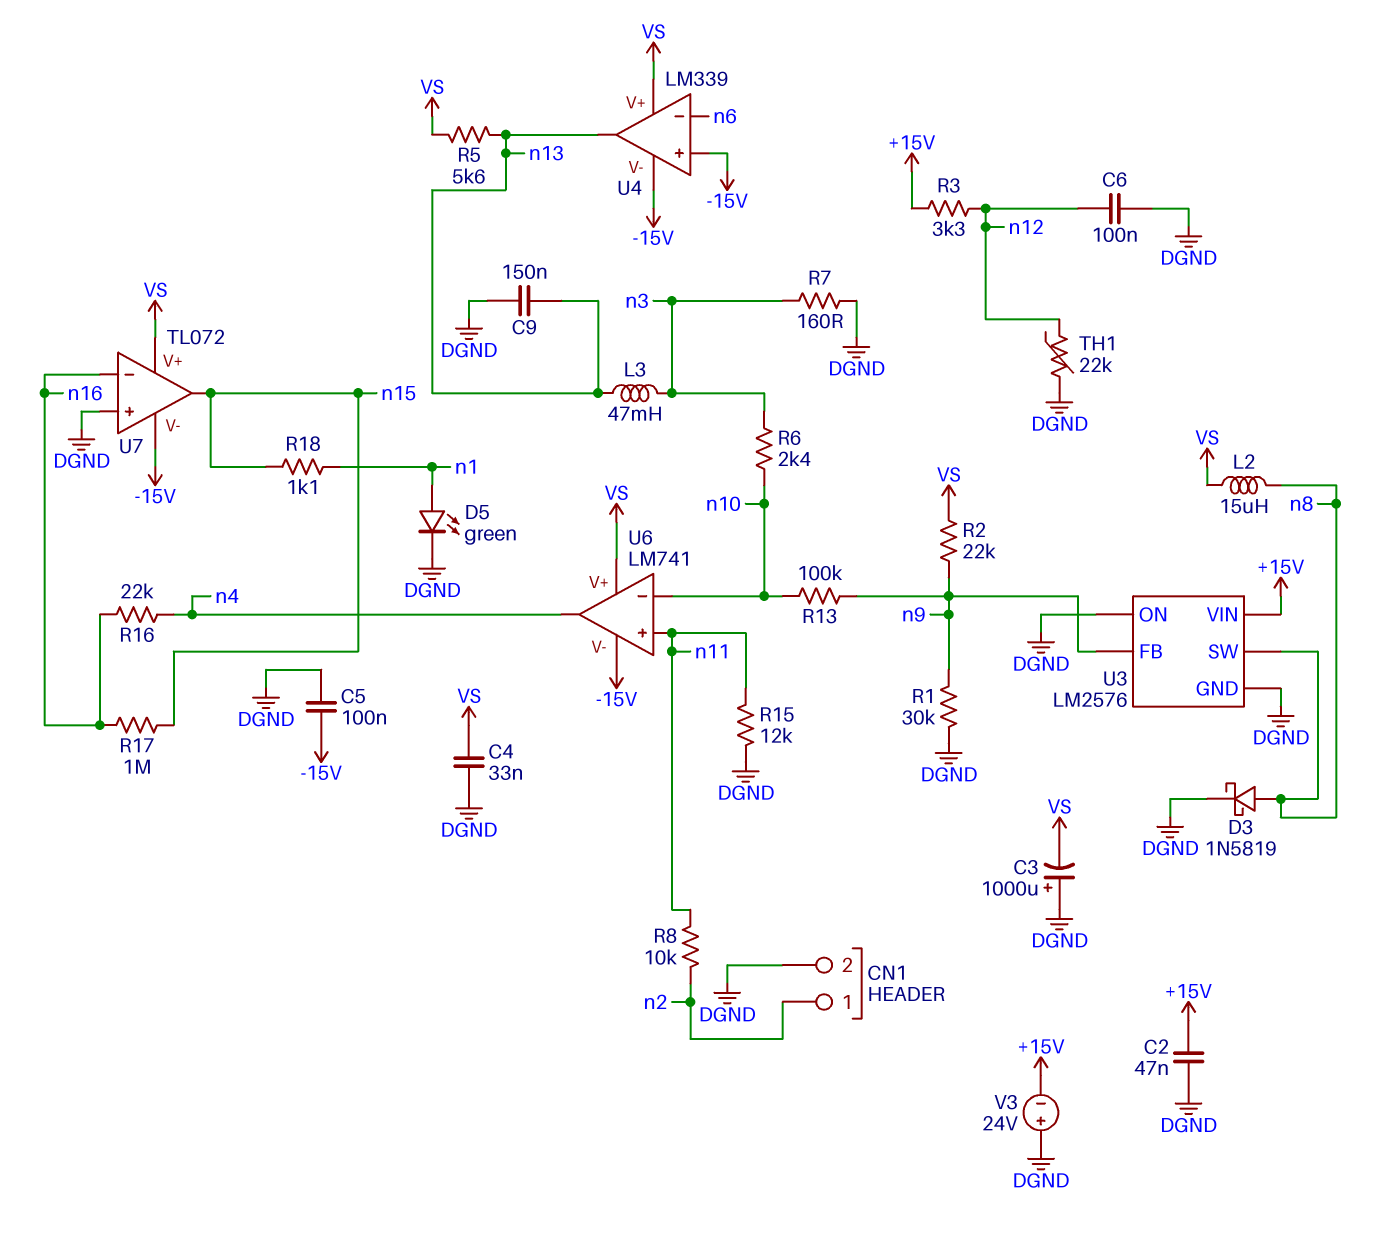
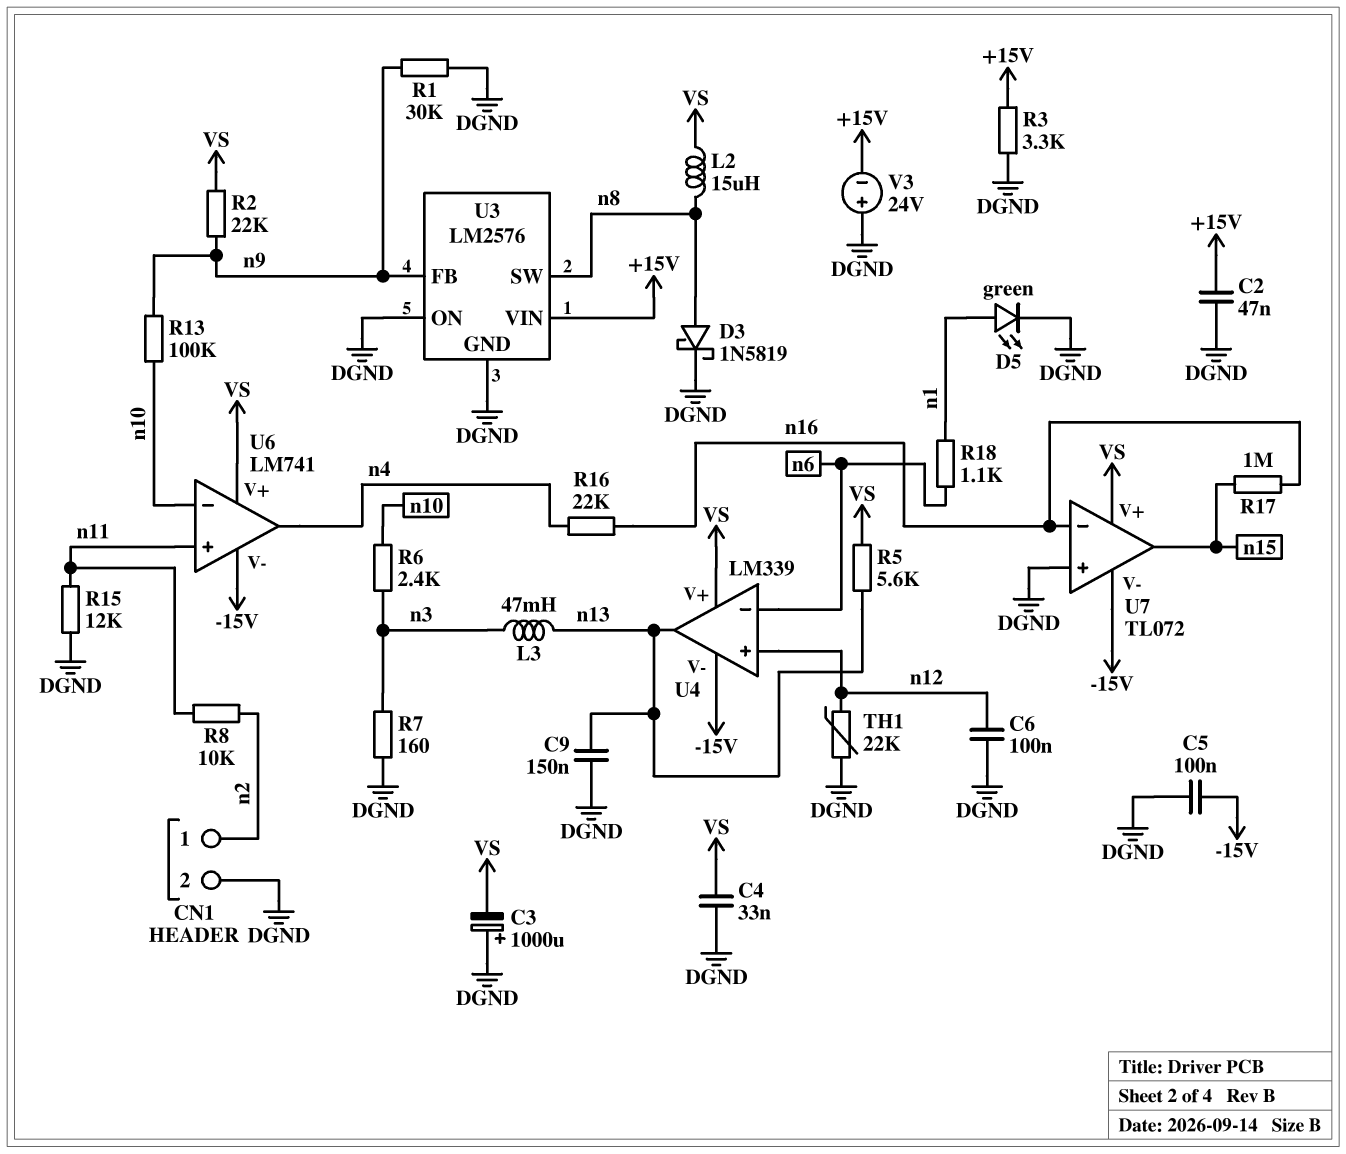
R3: 3.3k (+15V, n12) -> 3.3k (+15V, DGND)
R18: 1.1k (n1, n15) -> 1.1k (n1, n6)
U4 pin in+: -15V -> n12

